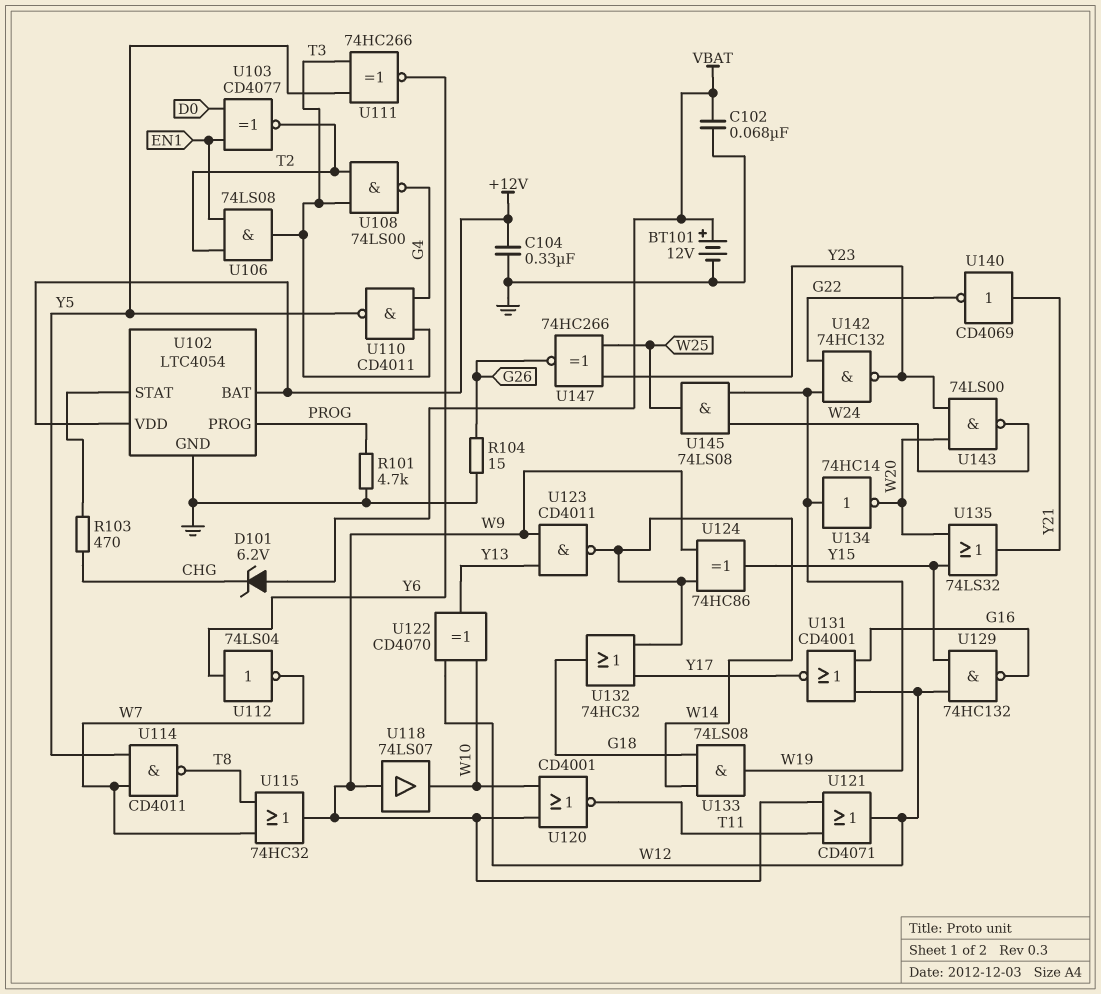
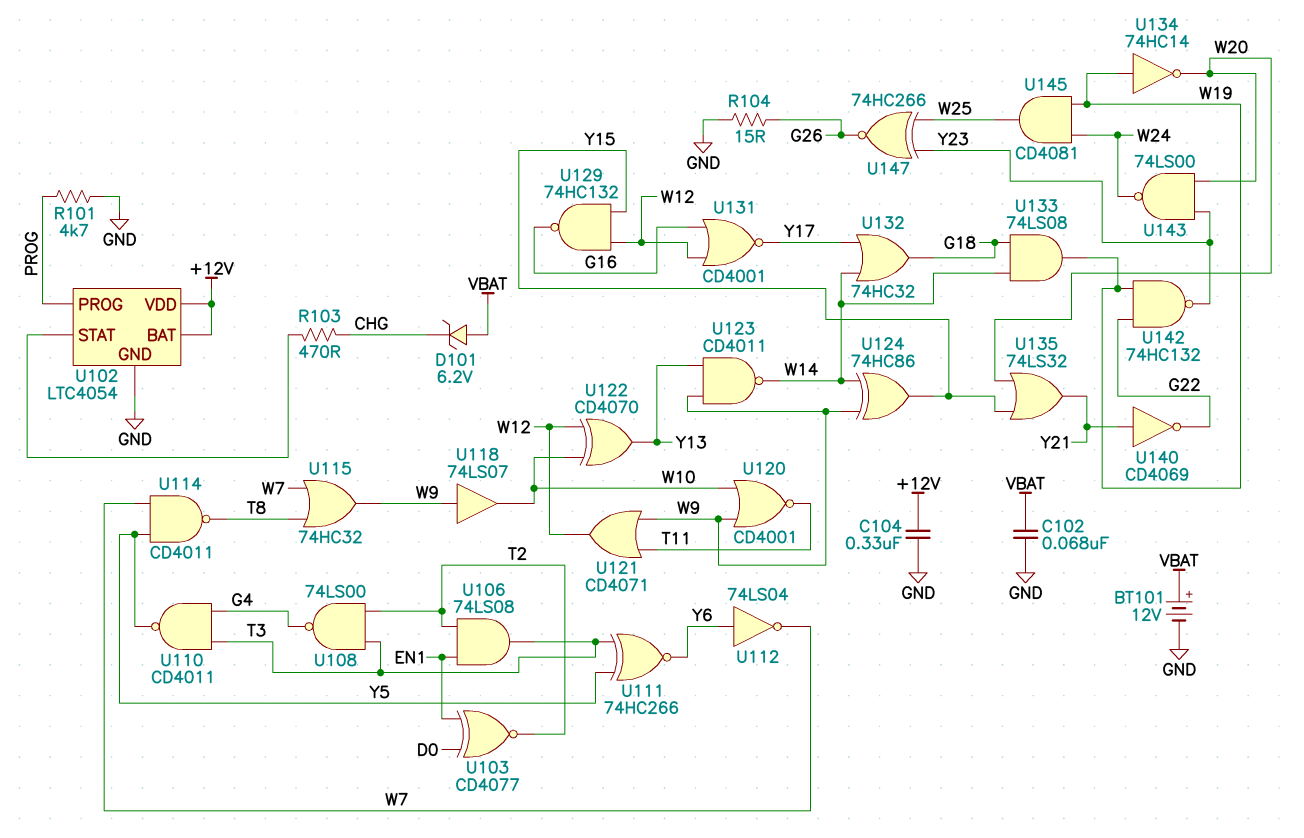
U145: AND 74LS08 (in W19, in W24, out W25) -> AND CD4081 (in W19, in W24, out W25)

